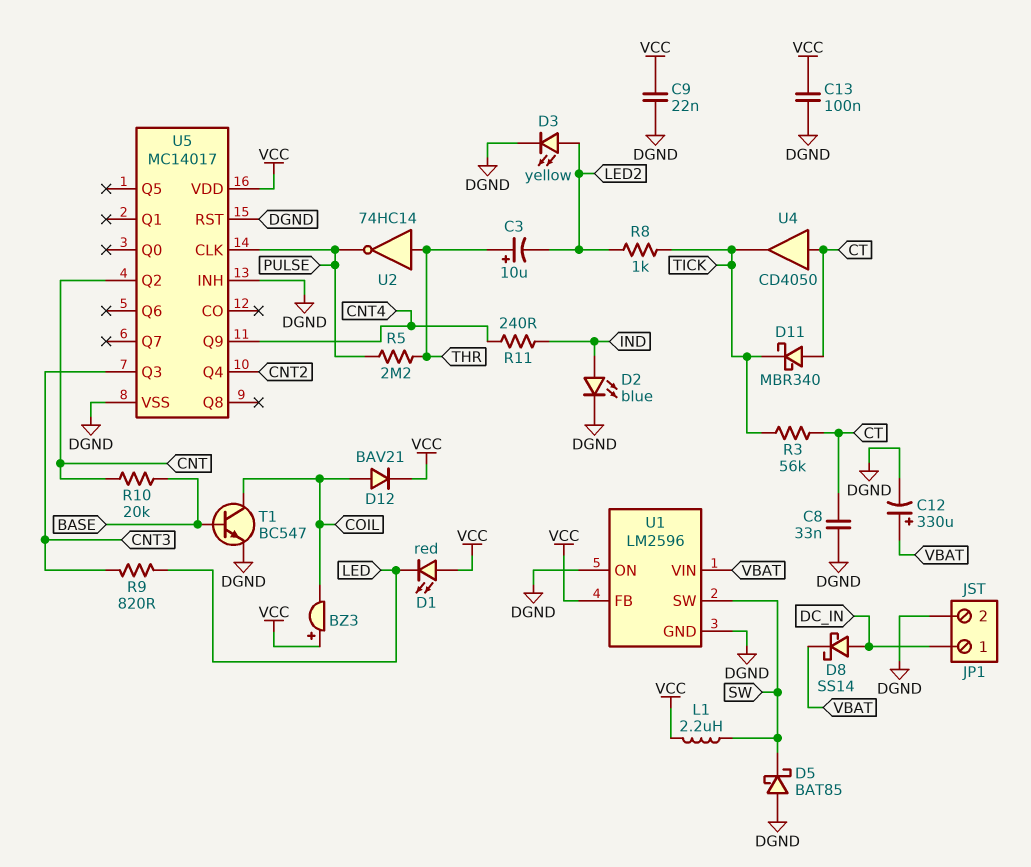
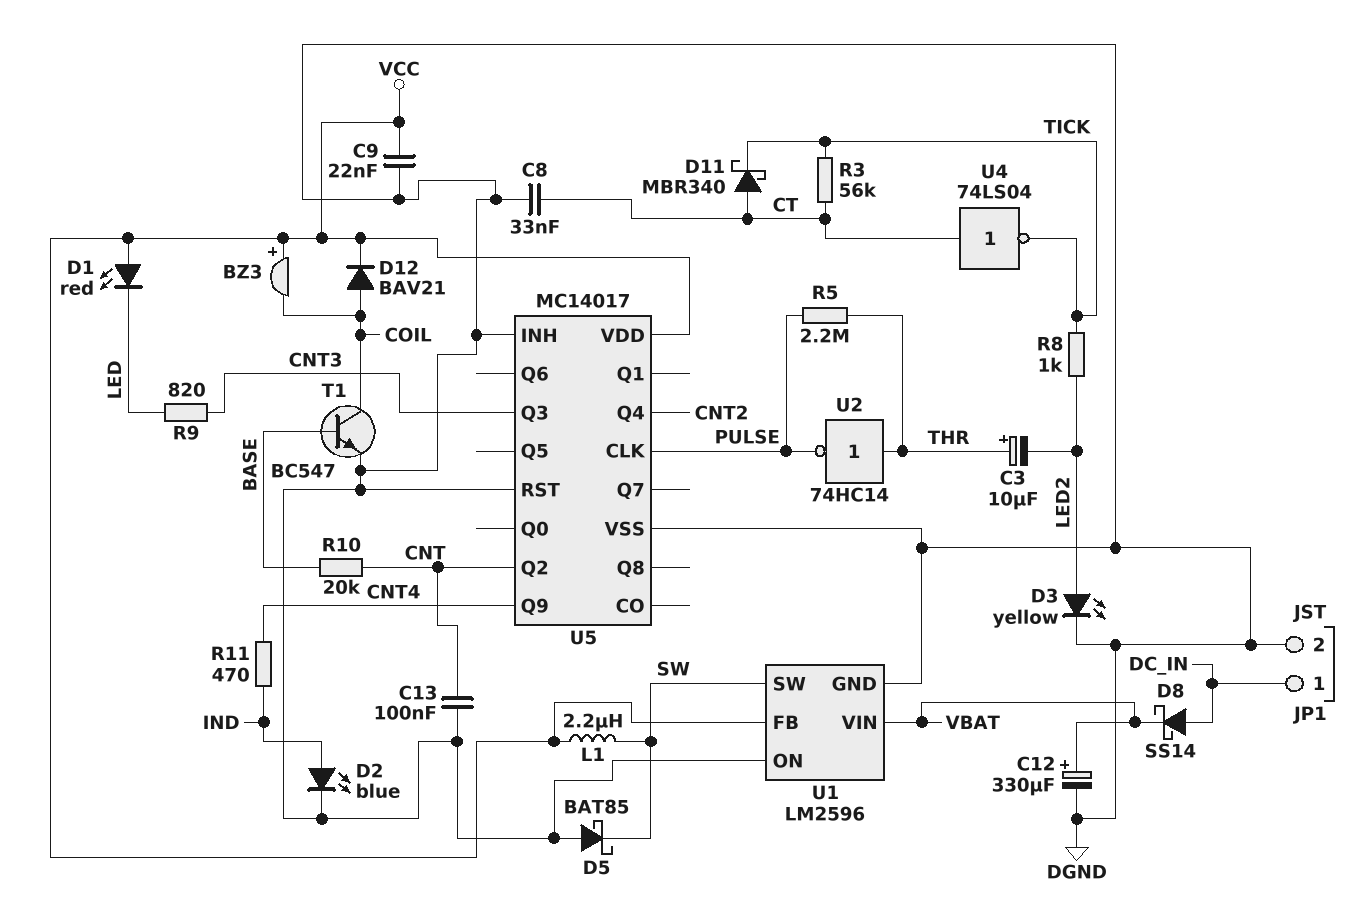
C13: 100nF (DGND, VCC) -> 100nF (CNT, DGND)
R11: 240 (CNT4, IND) -> 470 (CNT4, IND)
U4: buffer CD4050 (in CT, out TICK) -> NOT 74LS04 (in CT, out TICK)

